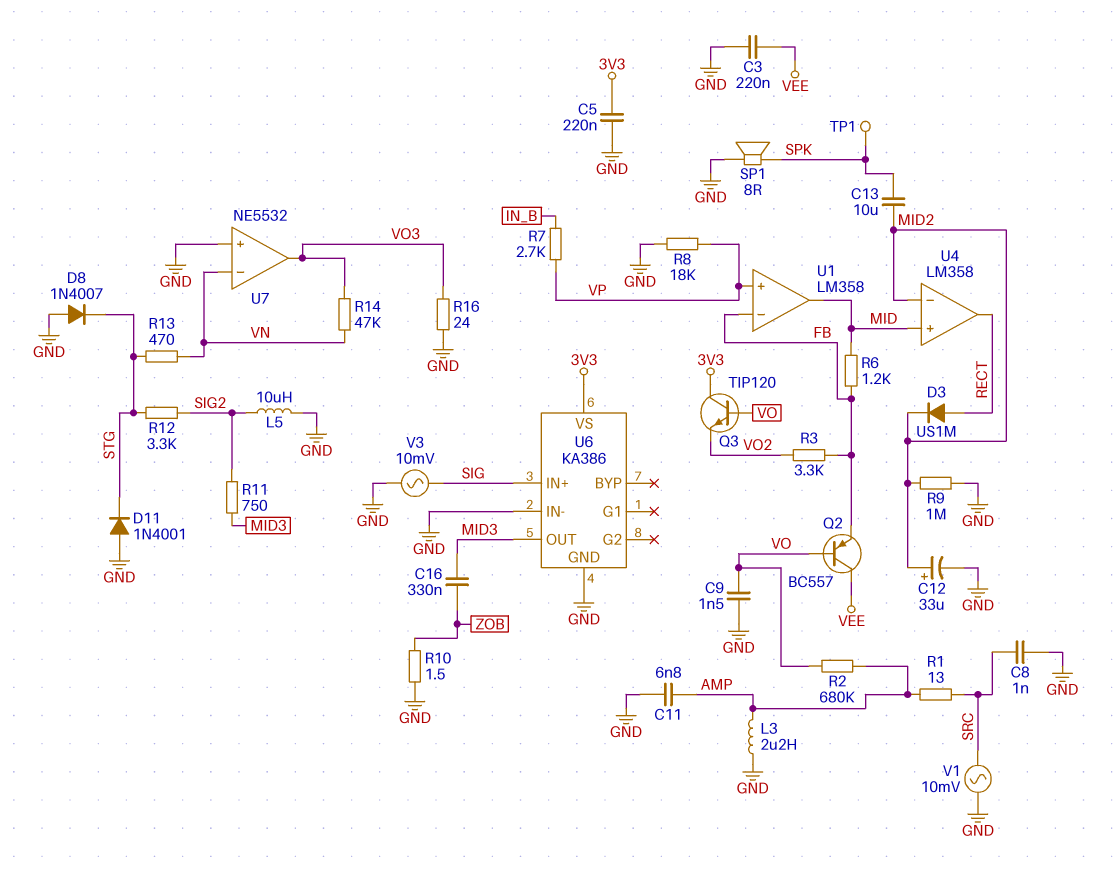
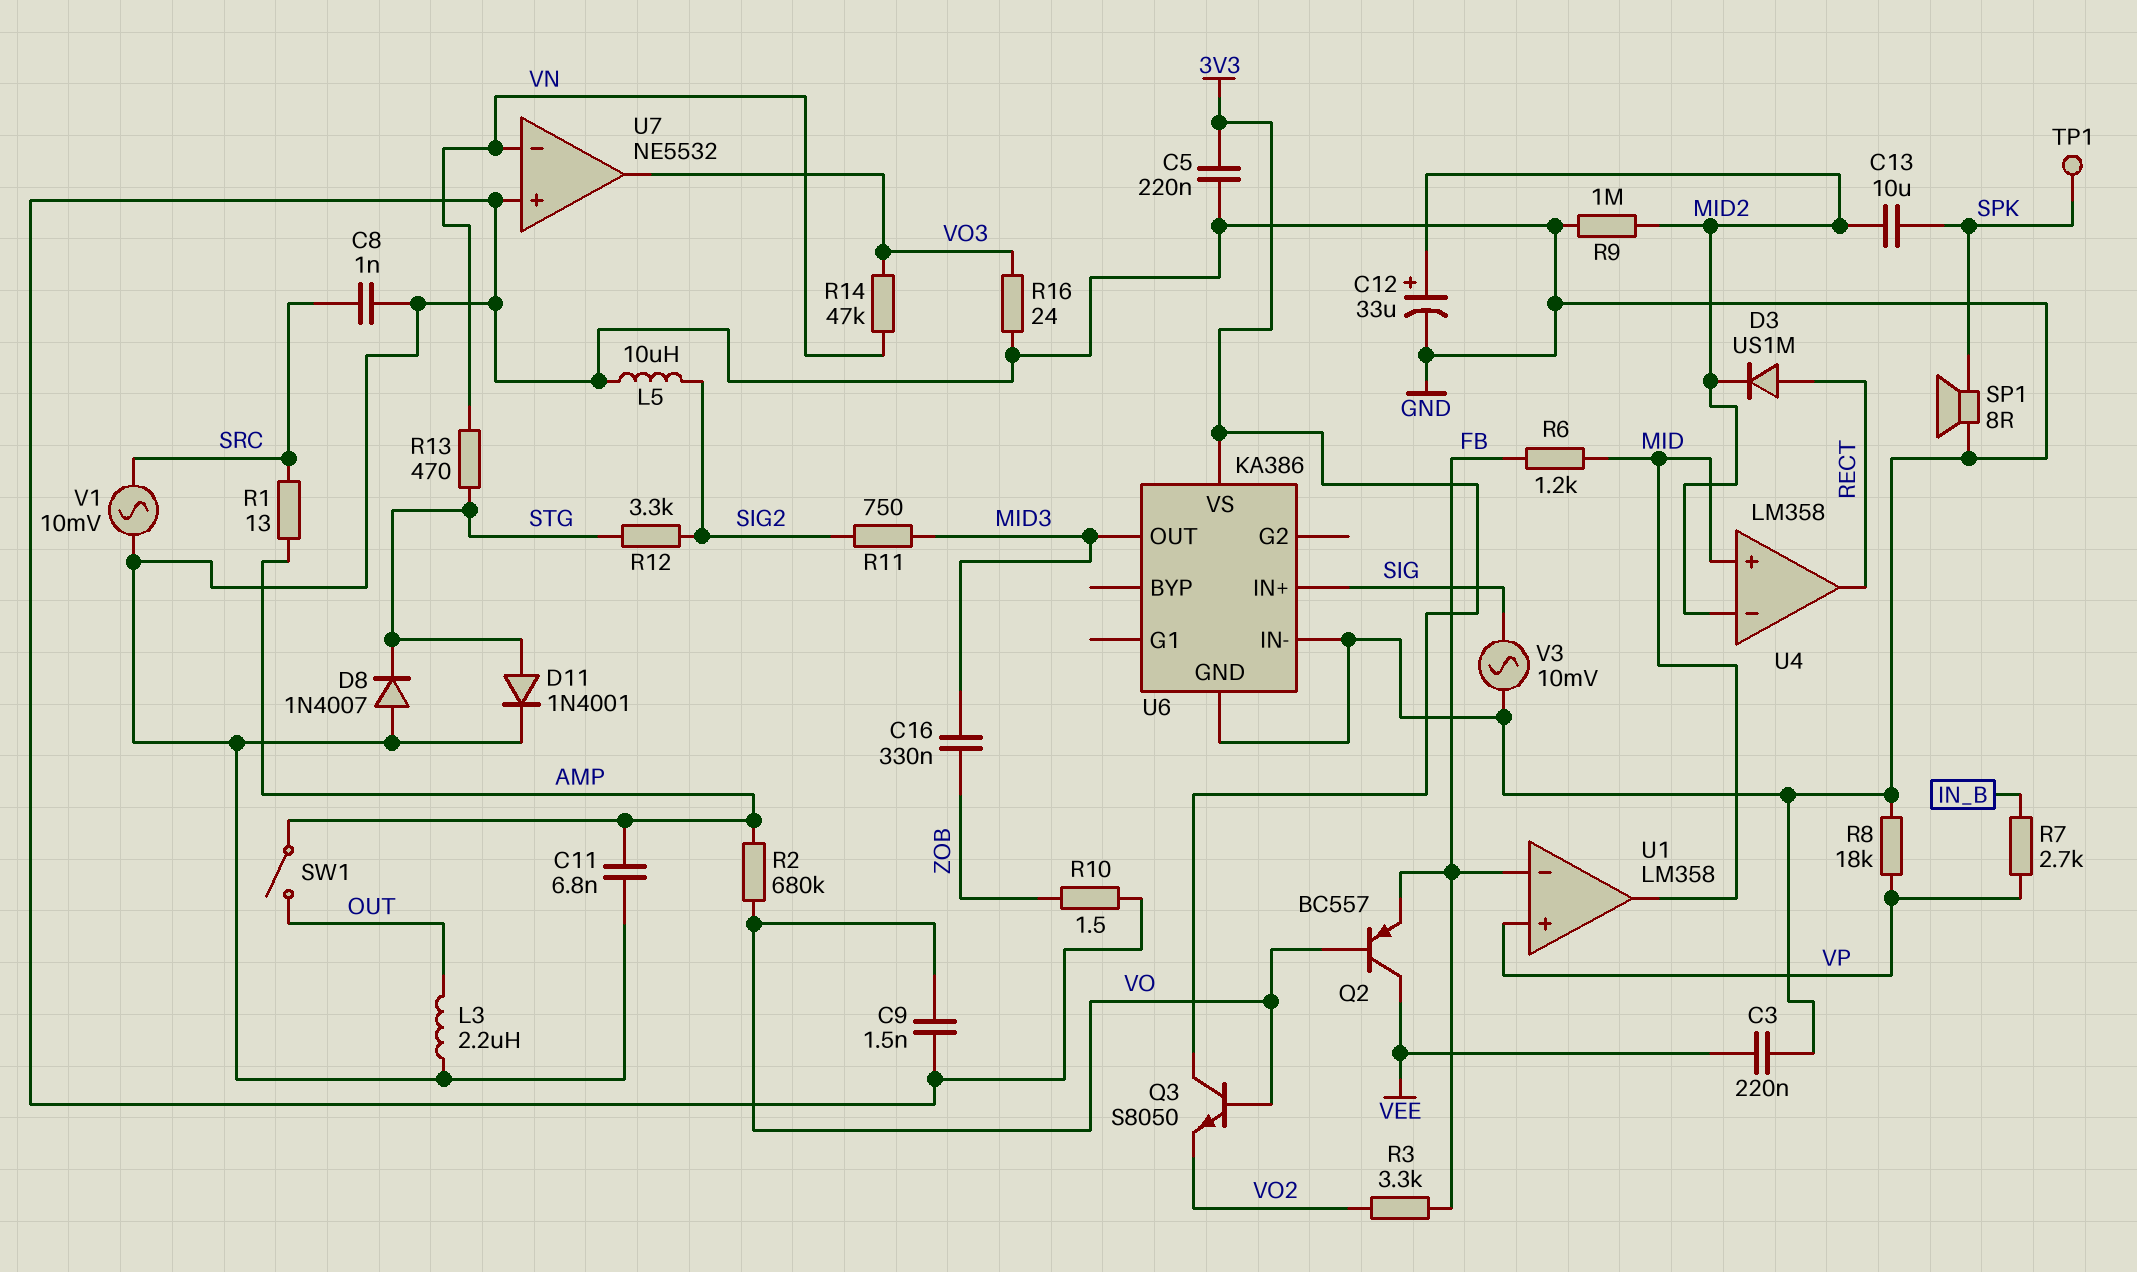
D11: diode 1N4001 (A GND, K STG) -> diode 1N4001 (A STG, K GND)
L3: 2.2uH (AMP, GND) -> 2.2uH (GND, OUT)
Q3: NPN TIP120 (B VO, C 3V3, E VO2) -> NPN S8050 (B VO, C 3V3, E VO2)
SW1: none -> switch (AMP, OUT)

